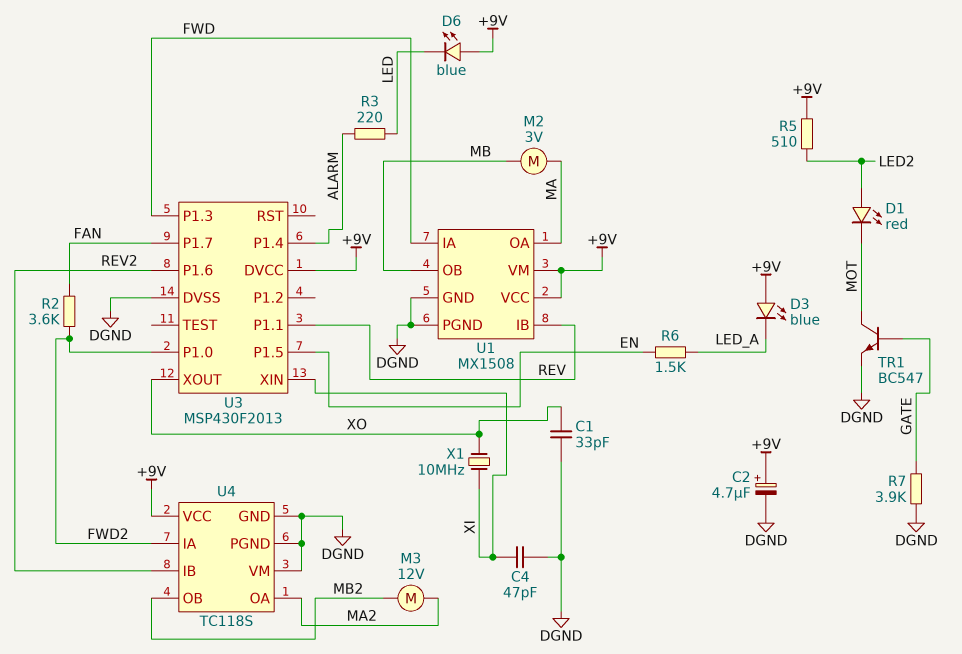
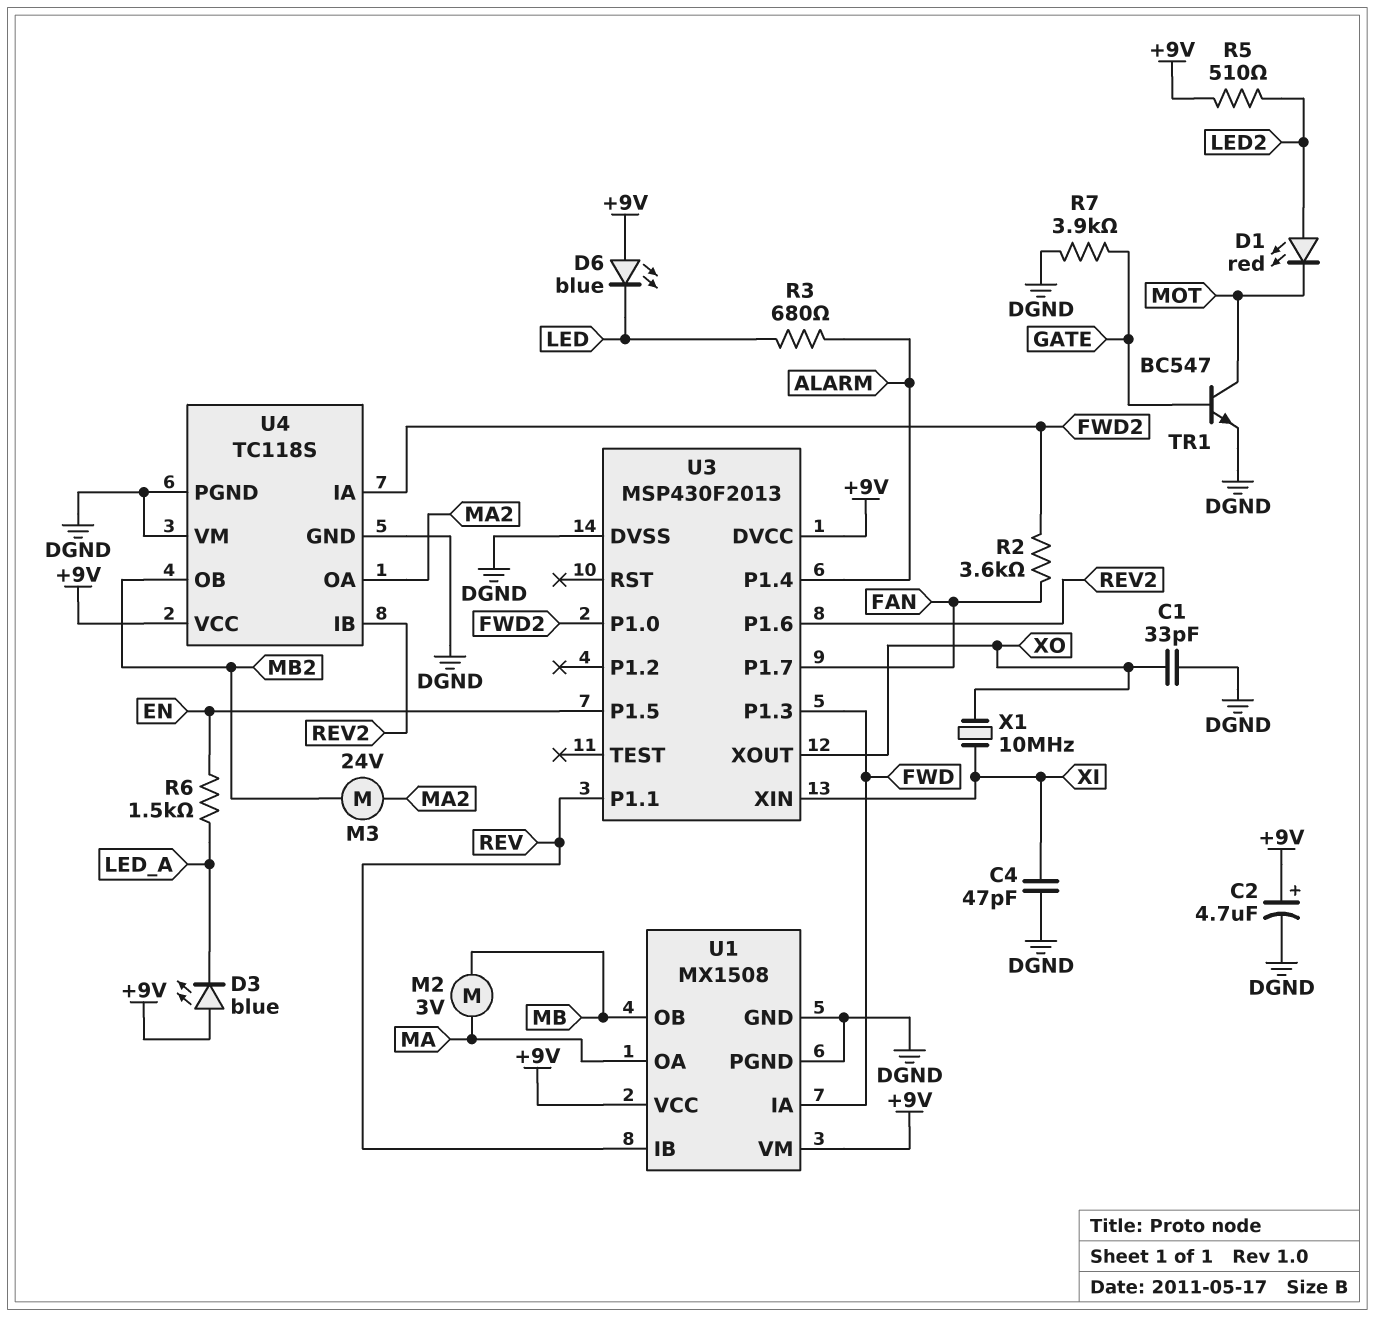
M3: motor 12V (MA2, MB2) -> motor 24V (MA2, MB2)
R3: 220 (ALARM, LED) -> 680 (ALARM, LED)

